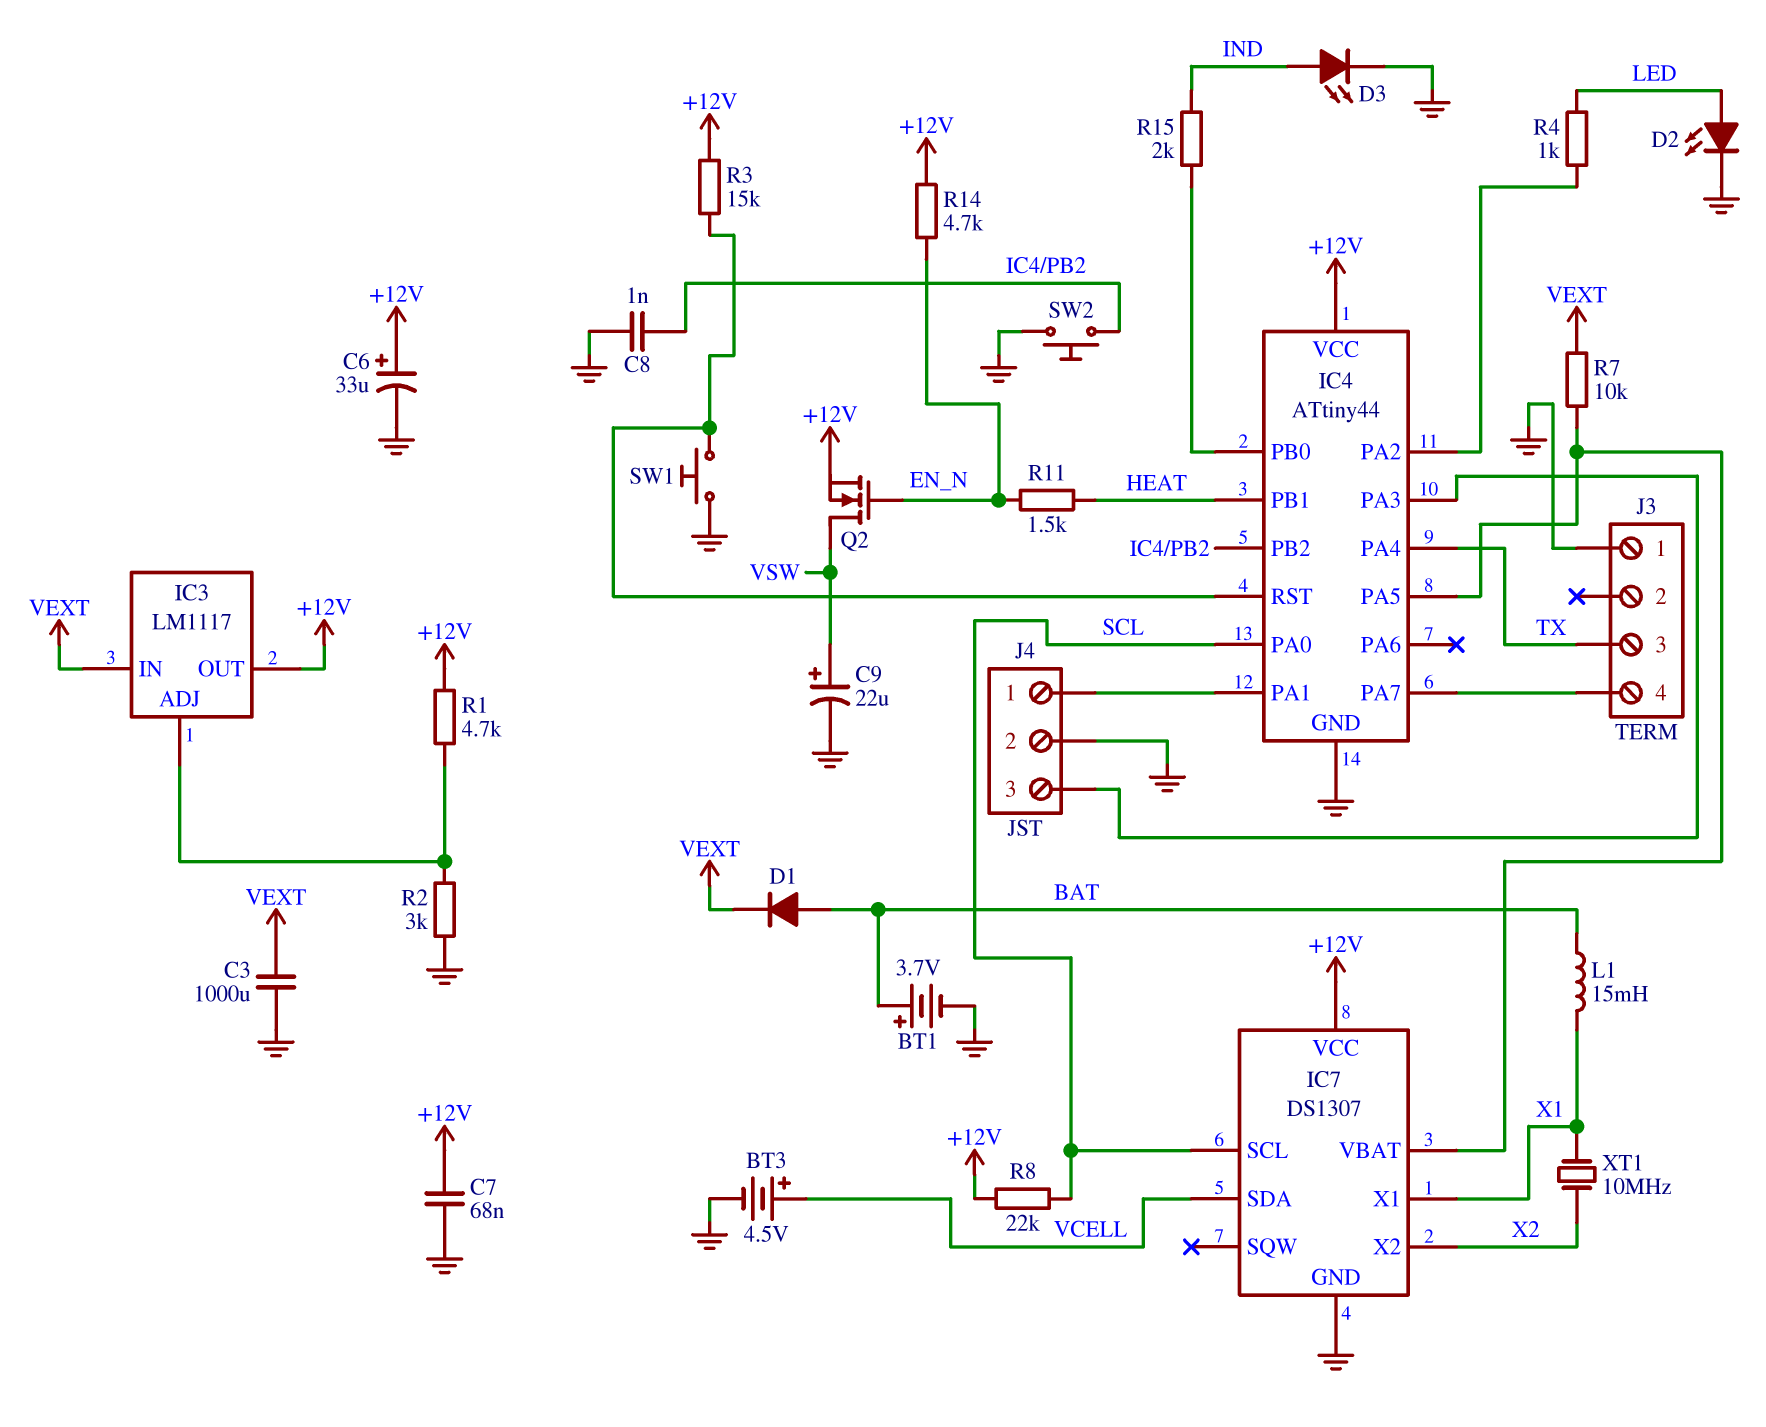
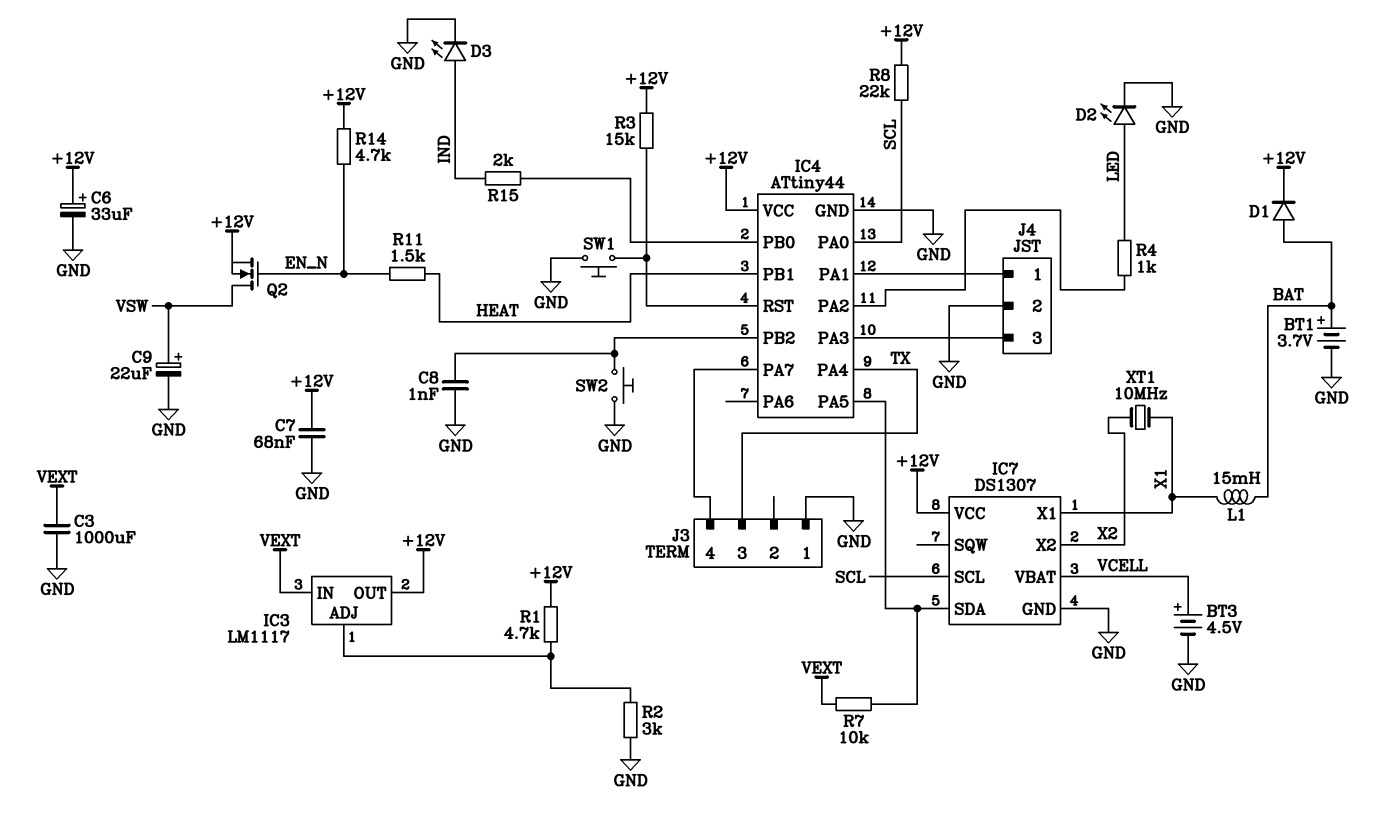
D1: diode (A BAT, K VEXT) -> diode (A BAT, K +12V)
IC7 pin SDA: VCELL -> IC4/PA5
IC7 pin VBAT: IC4/PA5 -> VCELL

